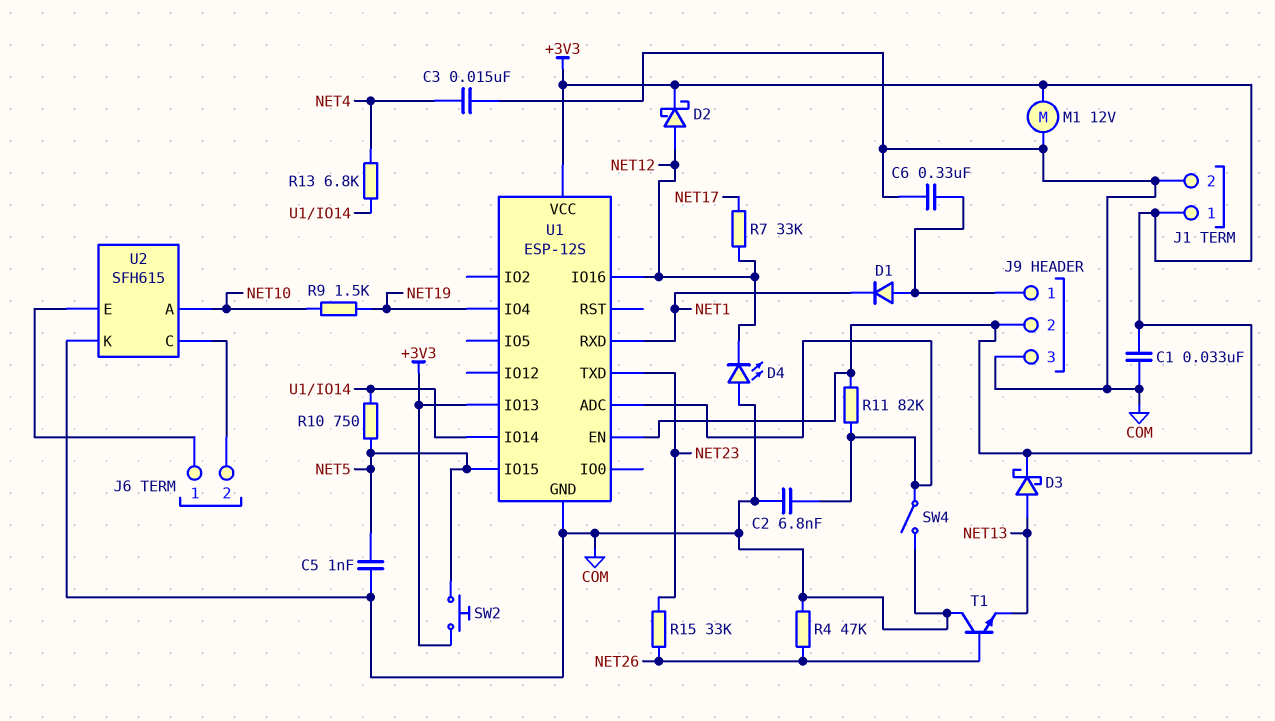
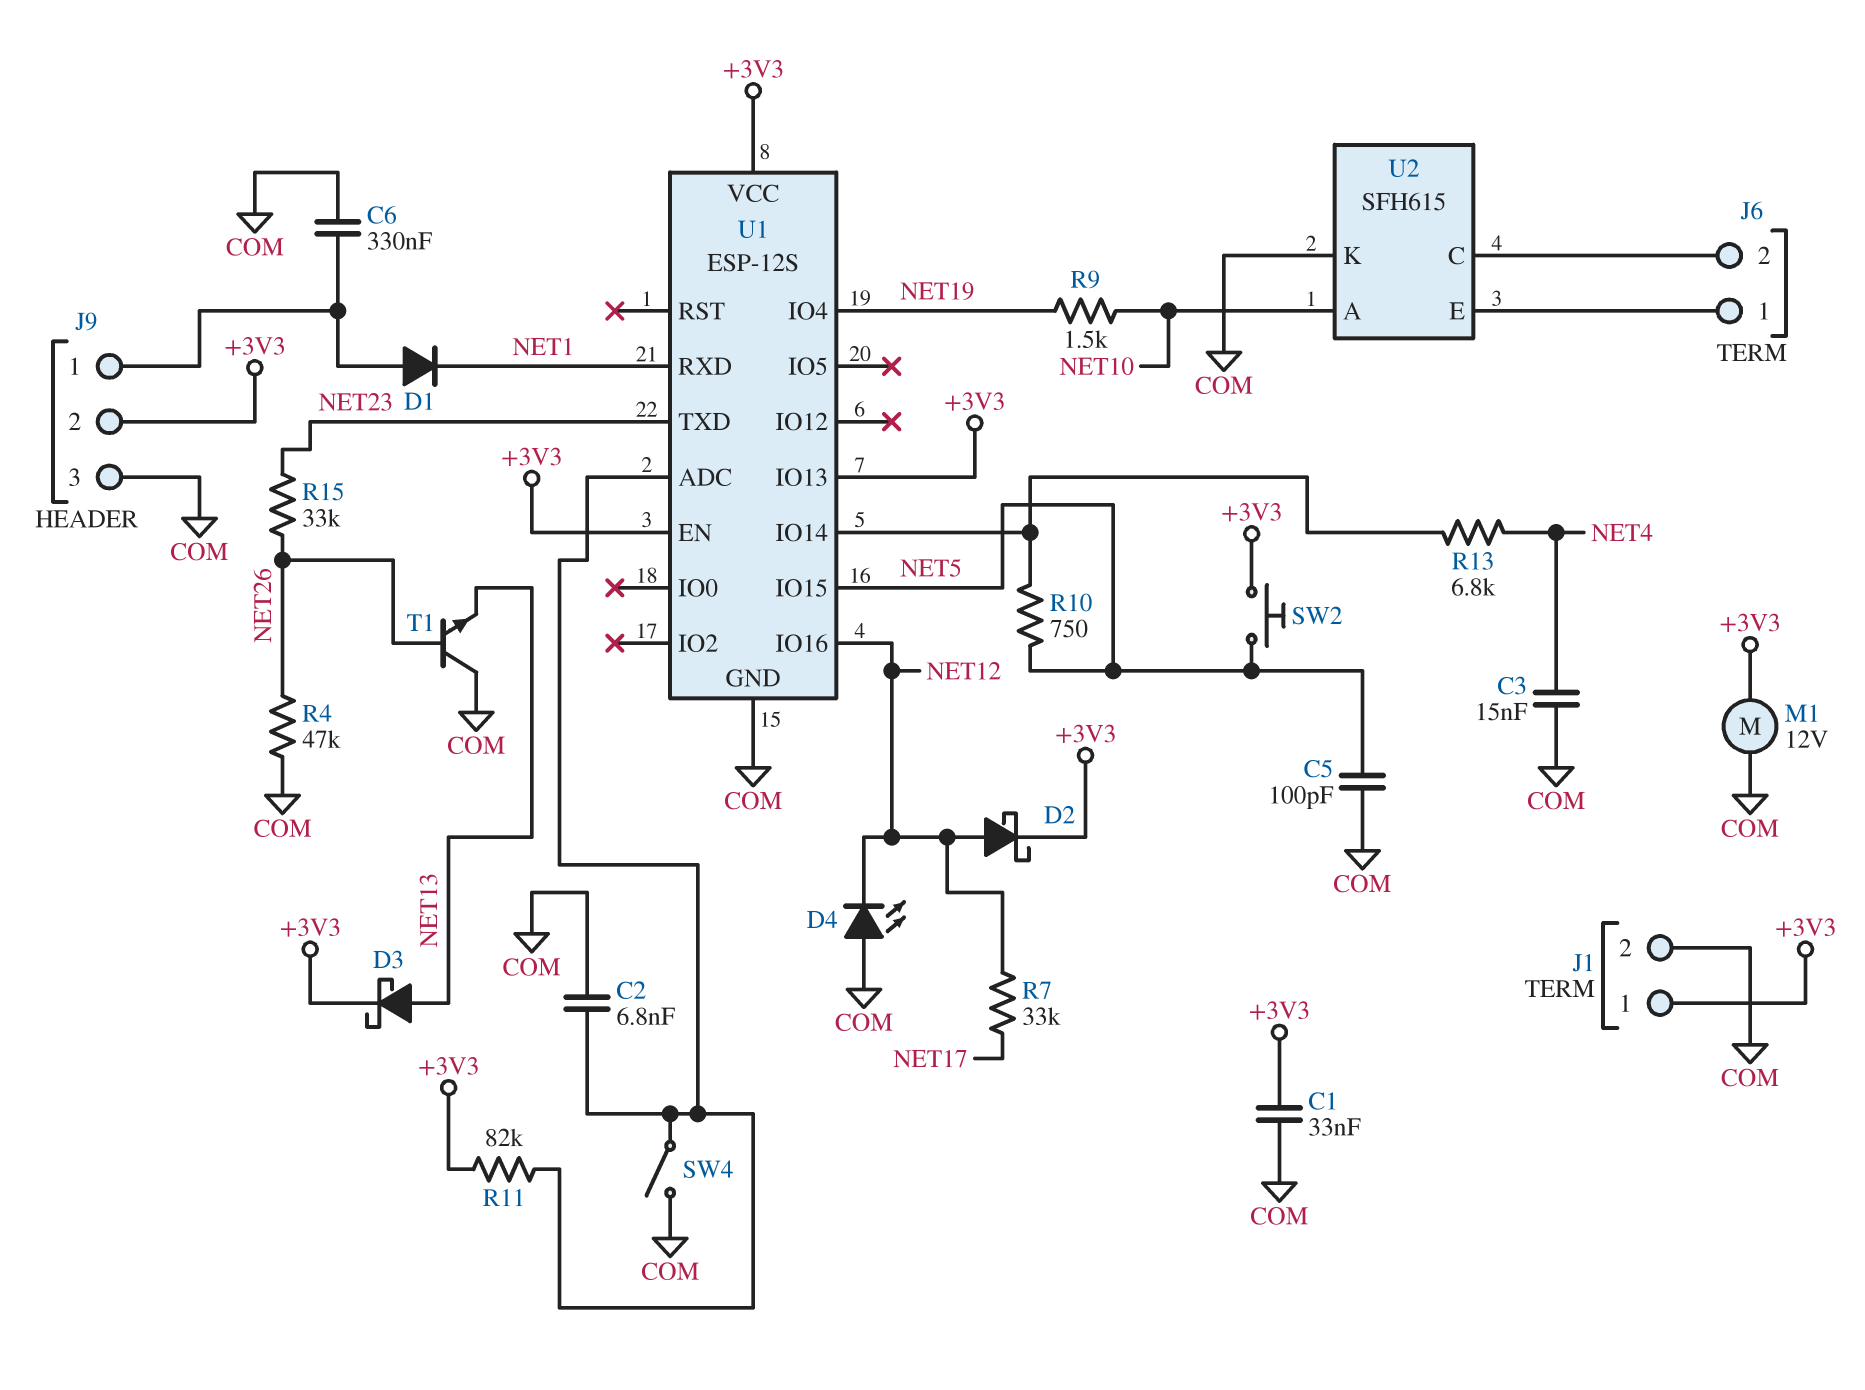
C5: 1nF (COM, NET5) -> 100pF (COM, NET5)

